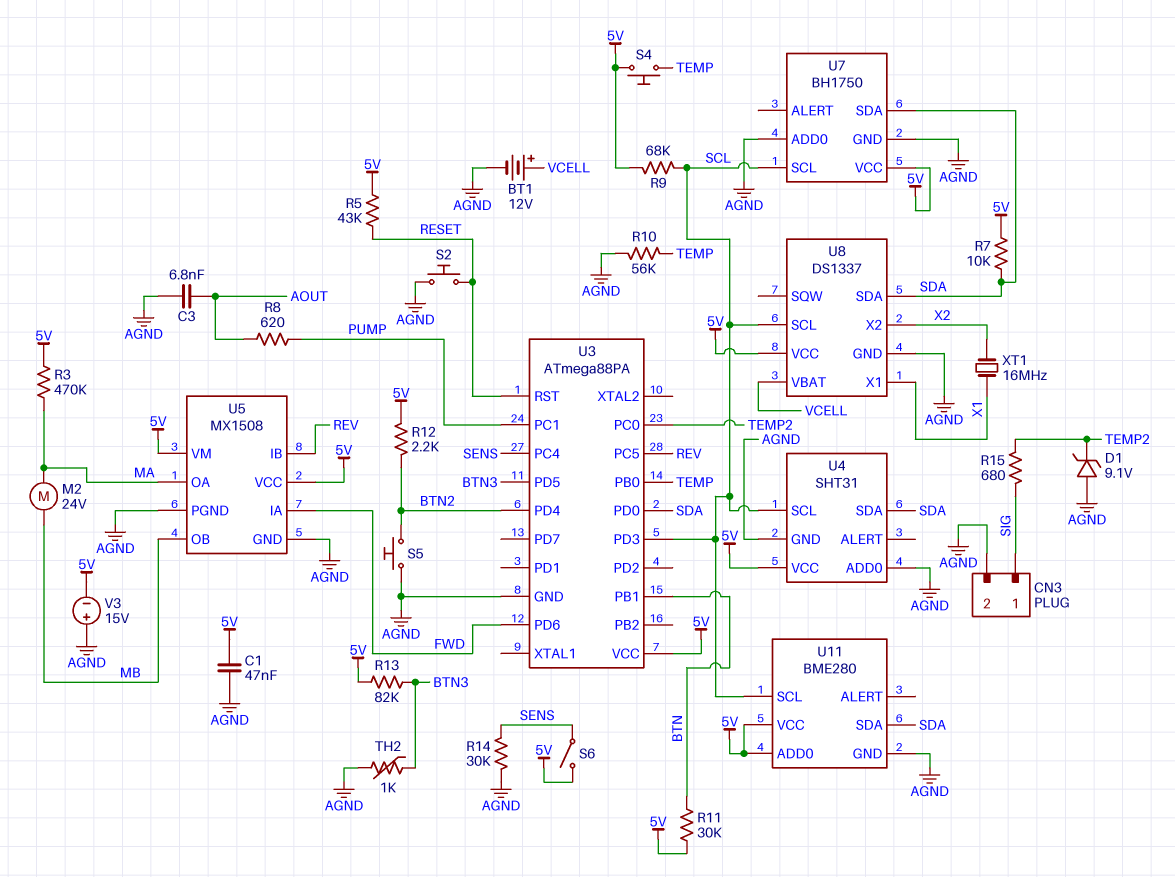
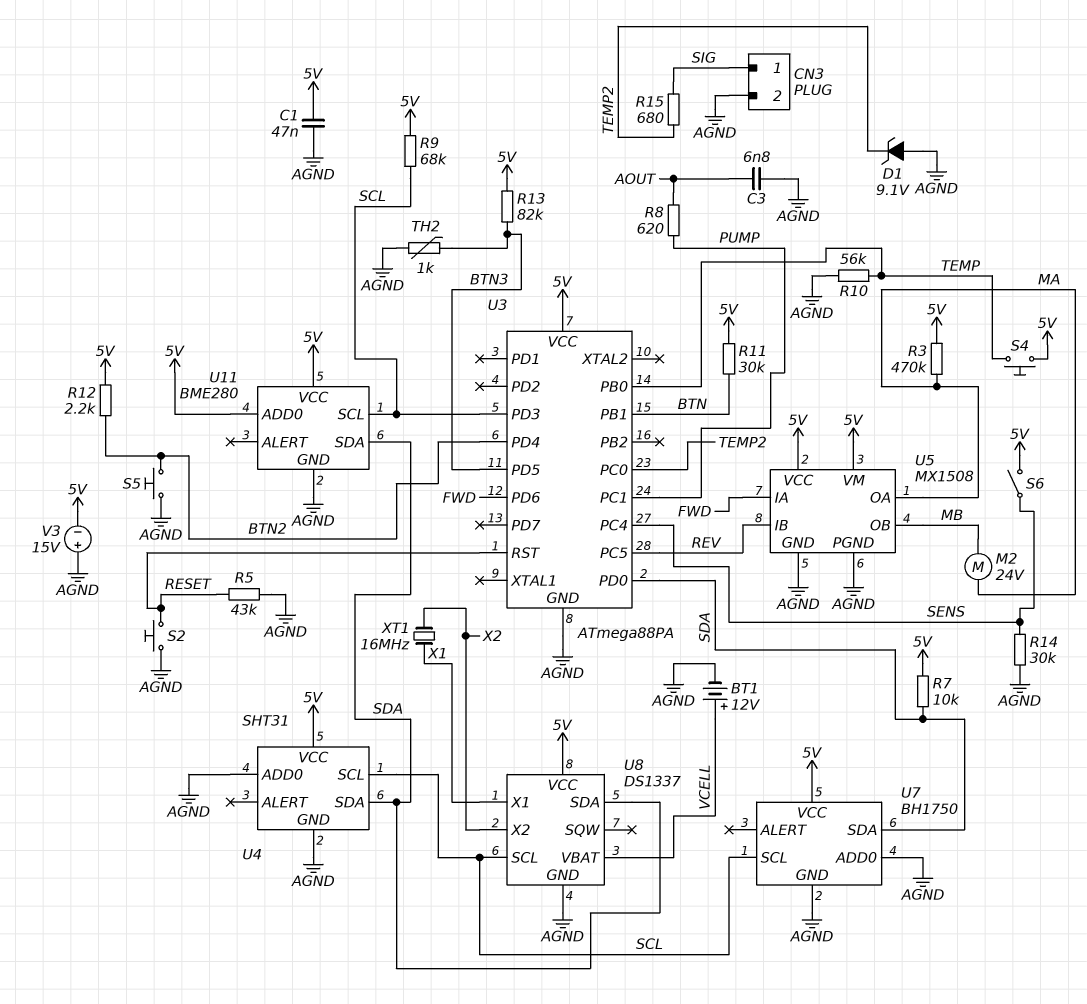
R5: 43k (5V, RESET) -> 43k (AGND, RESET)

